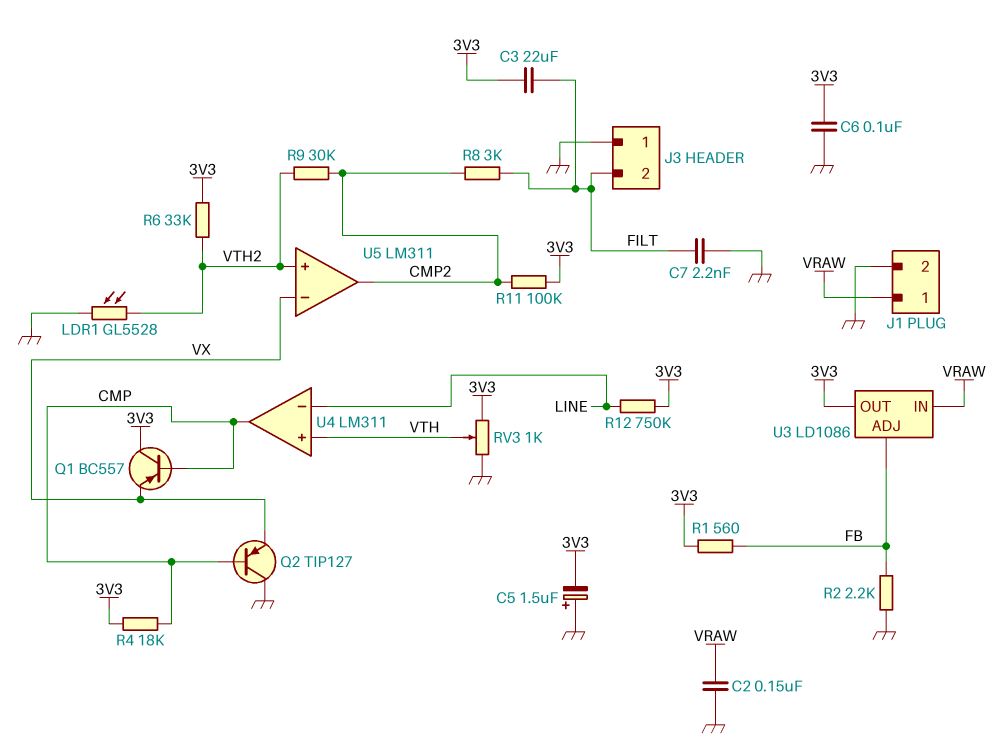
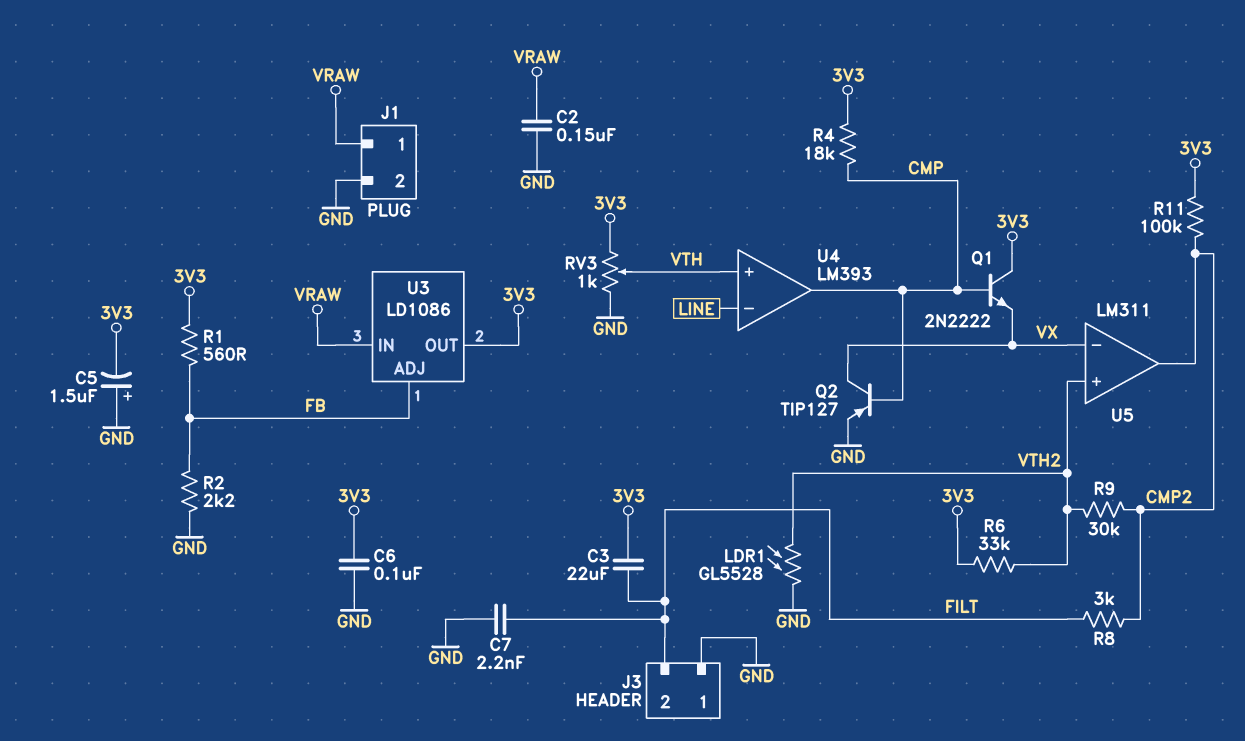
Q1: PNP BC557 (B CMP, C 3V3, E VX) -> NPN 2N2222 (B CMP, C 3V3, E VX)
Q2: PNP TIP127 (B CMP, C GND, E VX) -> PNP TIP127 (B CMP, C VX, E GND)
R12: 750k (3V3, LINE) -> none
U4: LM311 -> LM393

